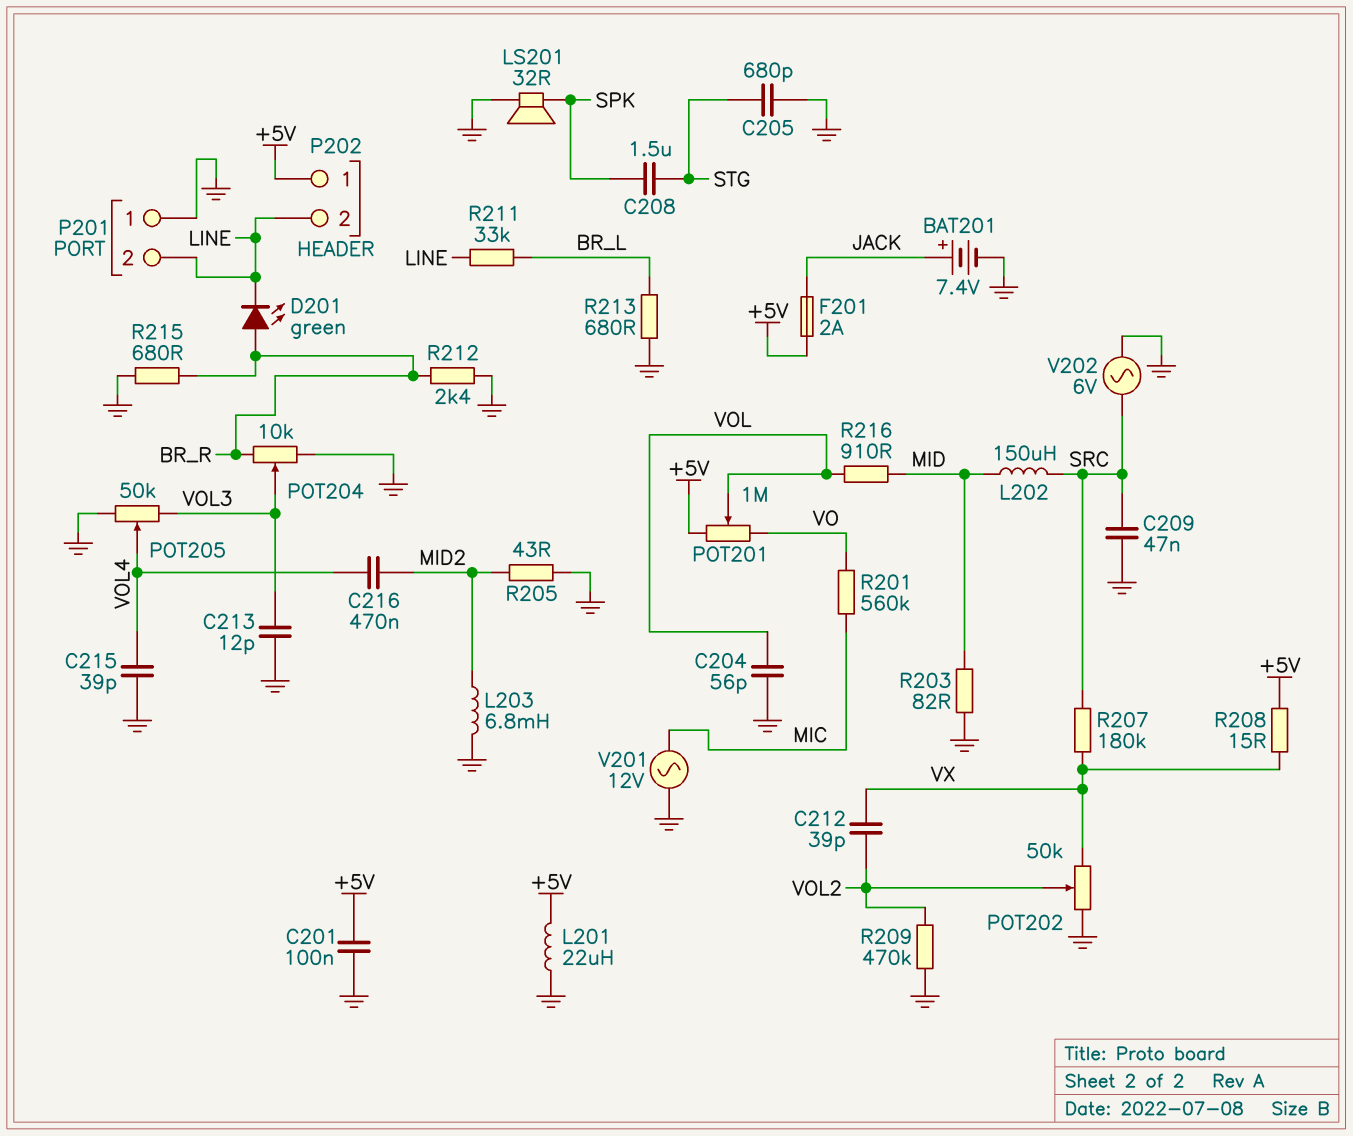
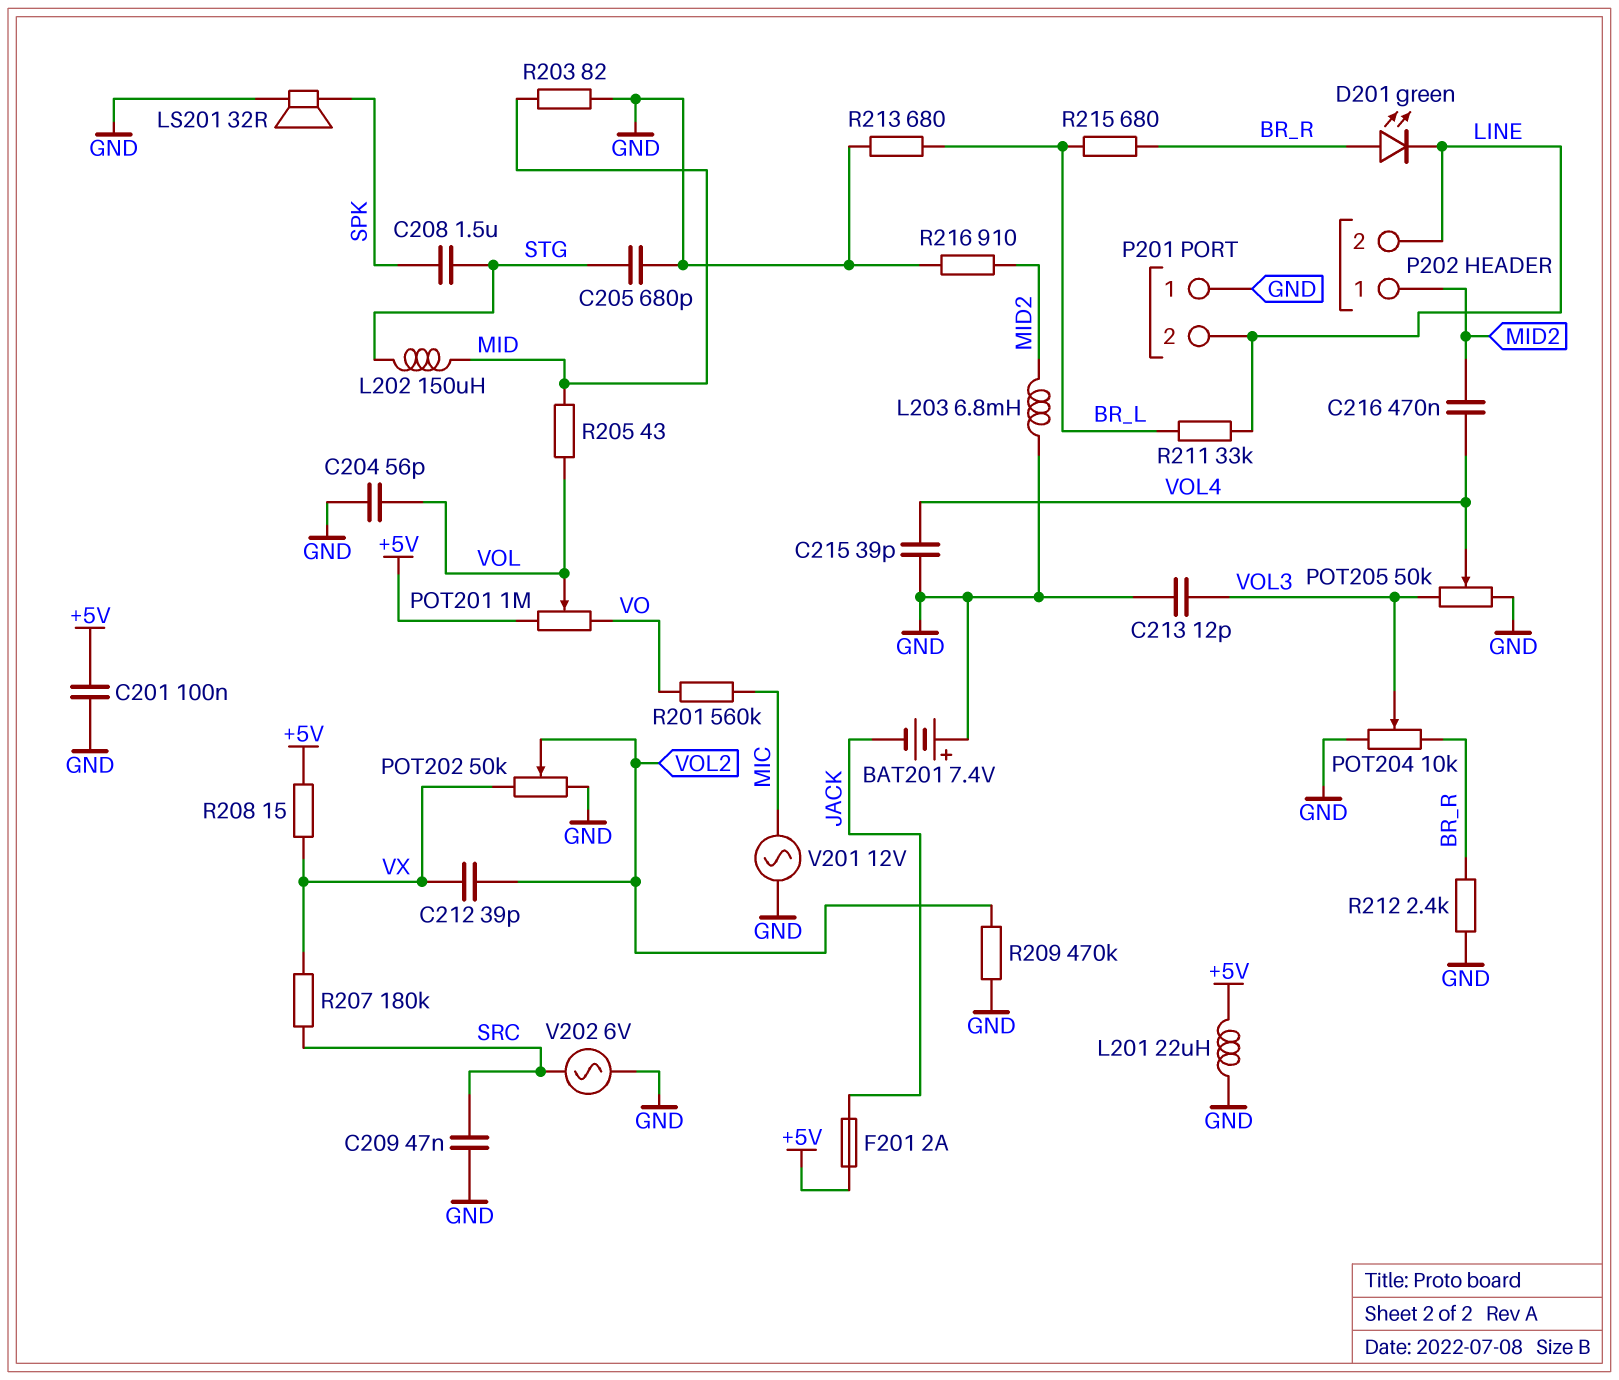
BAT201: 7.4V (plus JACK, minus GND) -> 7.4V (plus GND, minus JACK)
L202: 150uH (MID, SRC) -> 150uH (MID, STG)
P202 pin 1: +5V -> MID2
R205: 43 (GND, MID2) -> 43 (MID, VOL)
R215: 680 (BR_R, GND) -> 680 (BR_L, BR_R)
R216: 910 (MID, VOL) -> 910 (GND, MID2)

